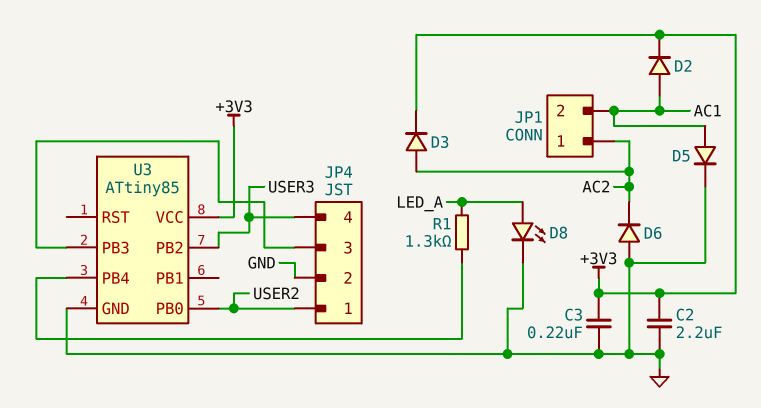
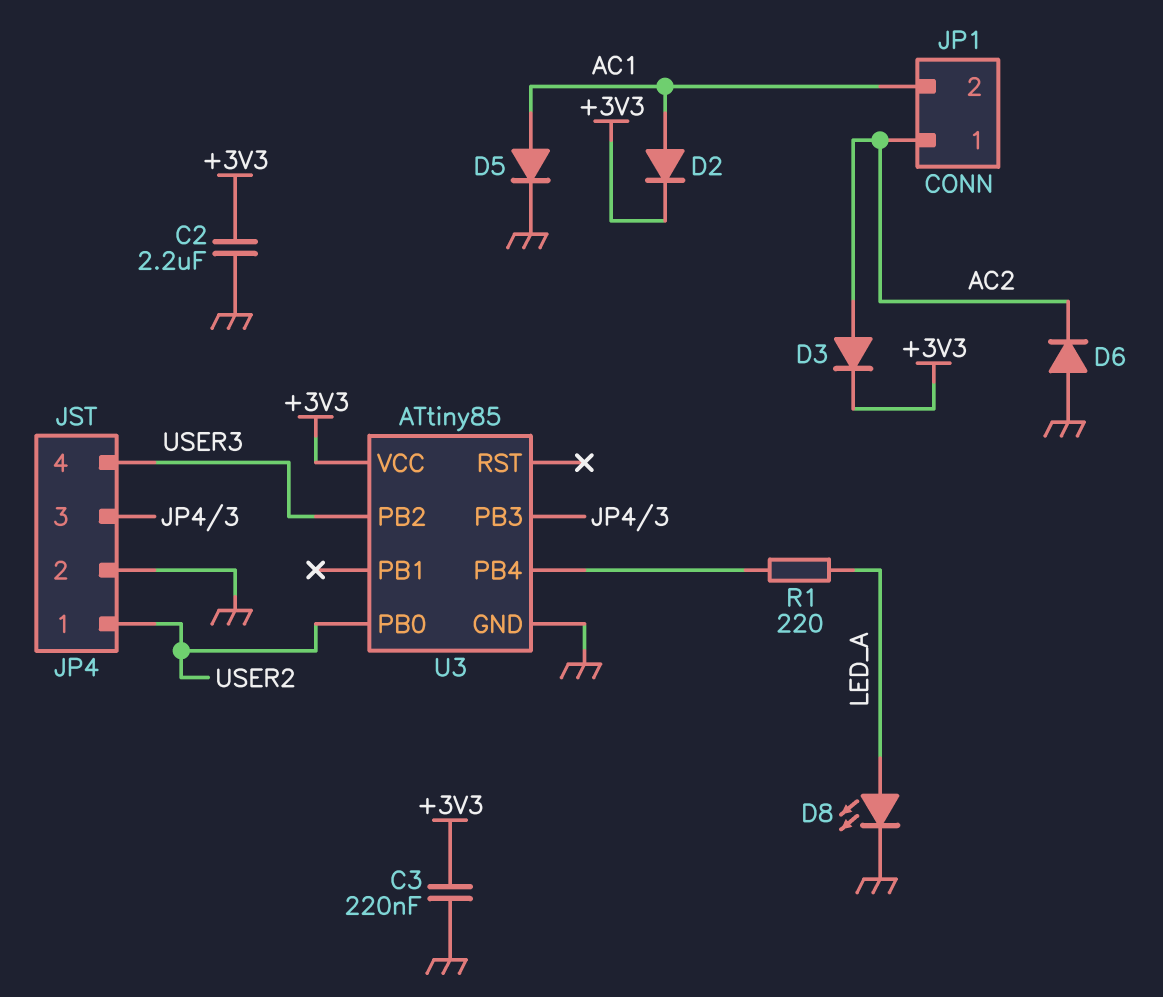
R1: 1.3k (LED_A, U3/PB4) -> 220 (LED_A, U3/PB4)

